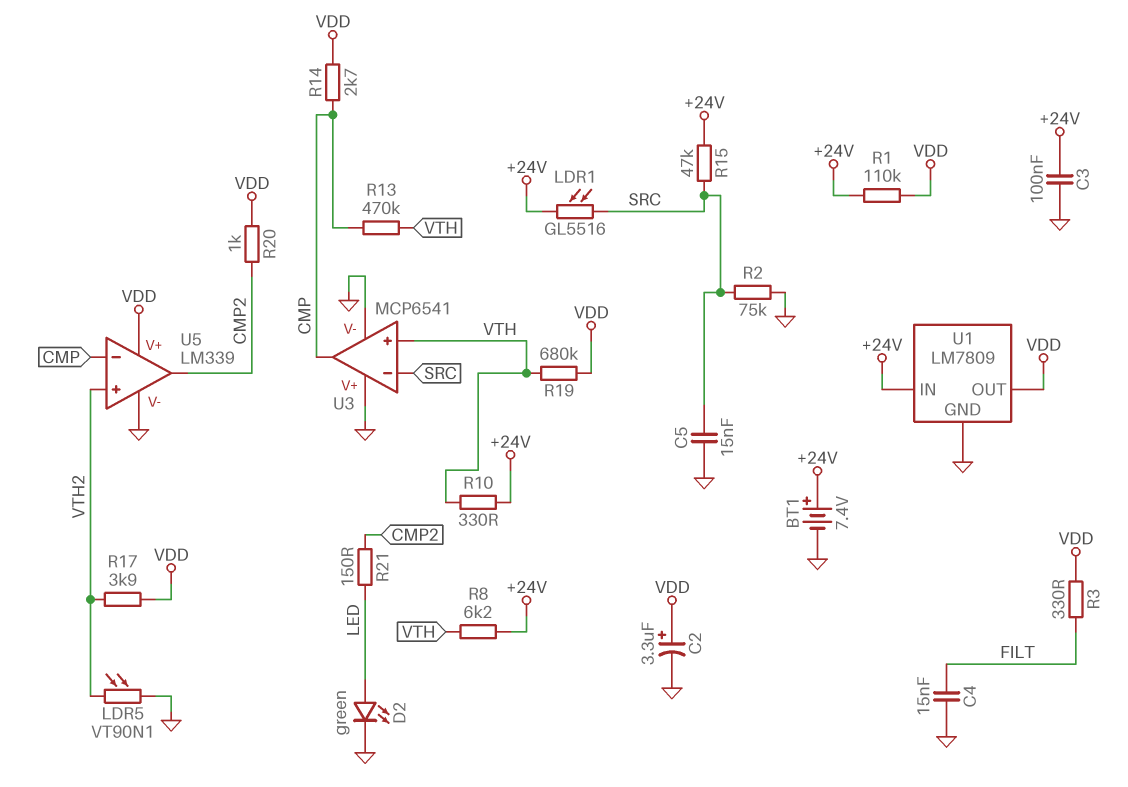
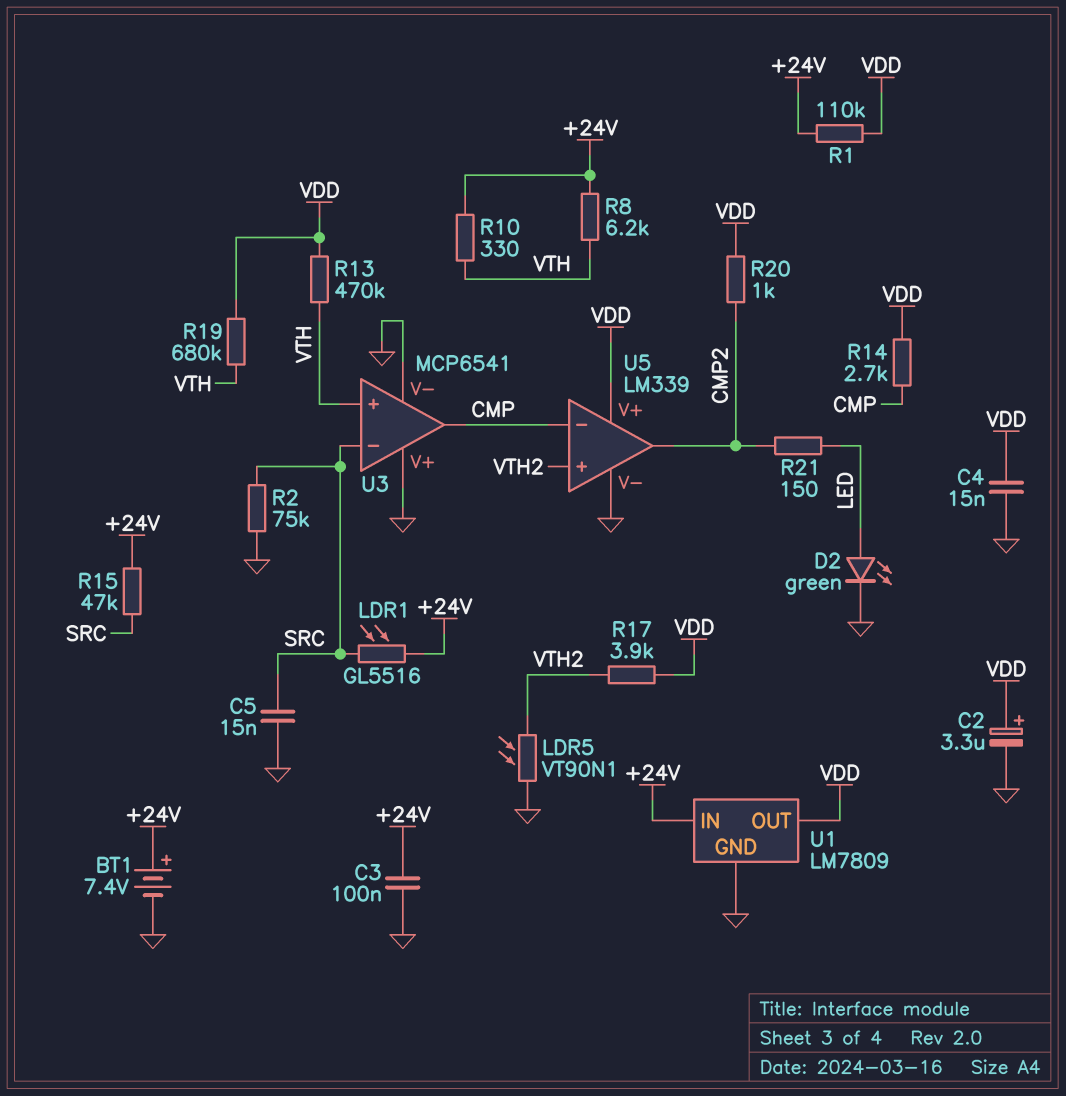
C4: 15nF (FILT, GND) -> 15nF (GND, VDD)
R3: 330 (FILT, VDD) -> none
R13: 470k (CMP, VTH) -> 470k (VDD, VTH)

